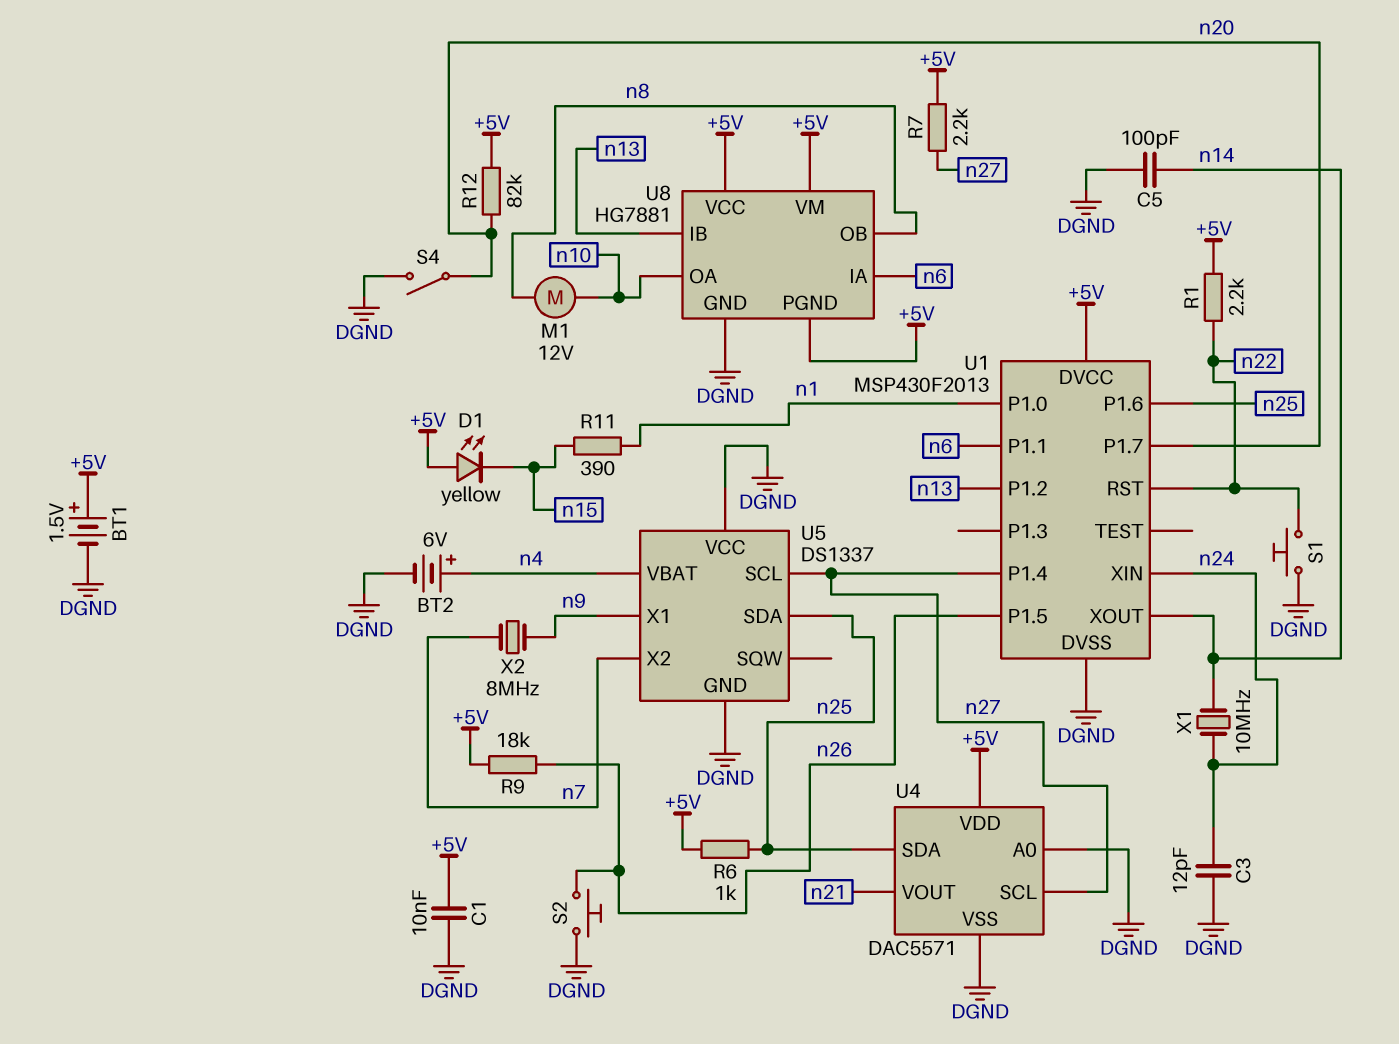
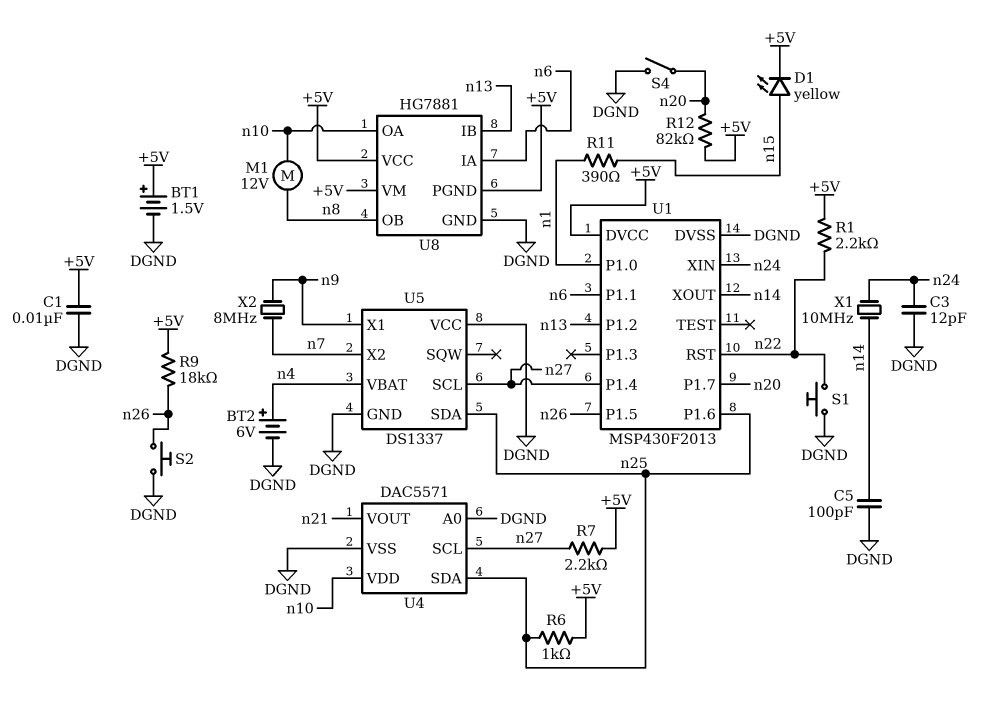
D1: LED yellow (A +5V, K n15) -> LED yellow (A n15, K +5V)
U4 pin VDD: +5V -> n10

